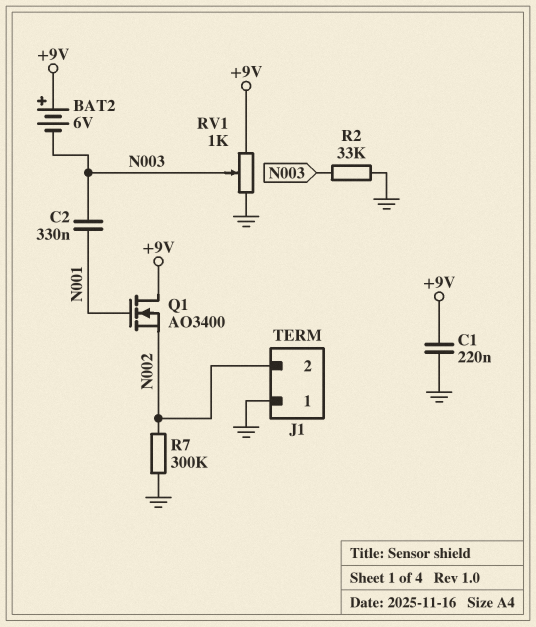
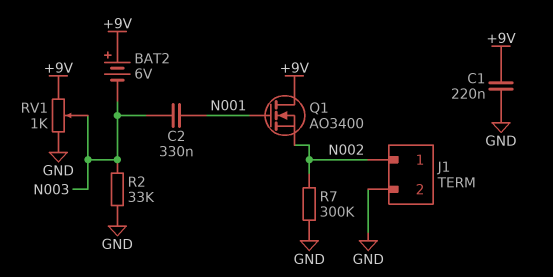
J1 pin 1: GND -> N002
J1 pin 2: N002 -> GND

